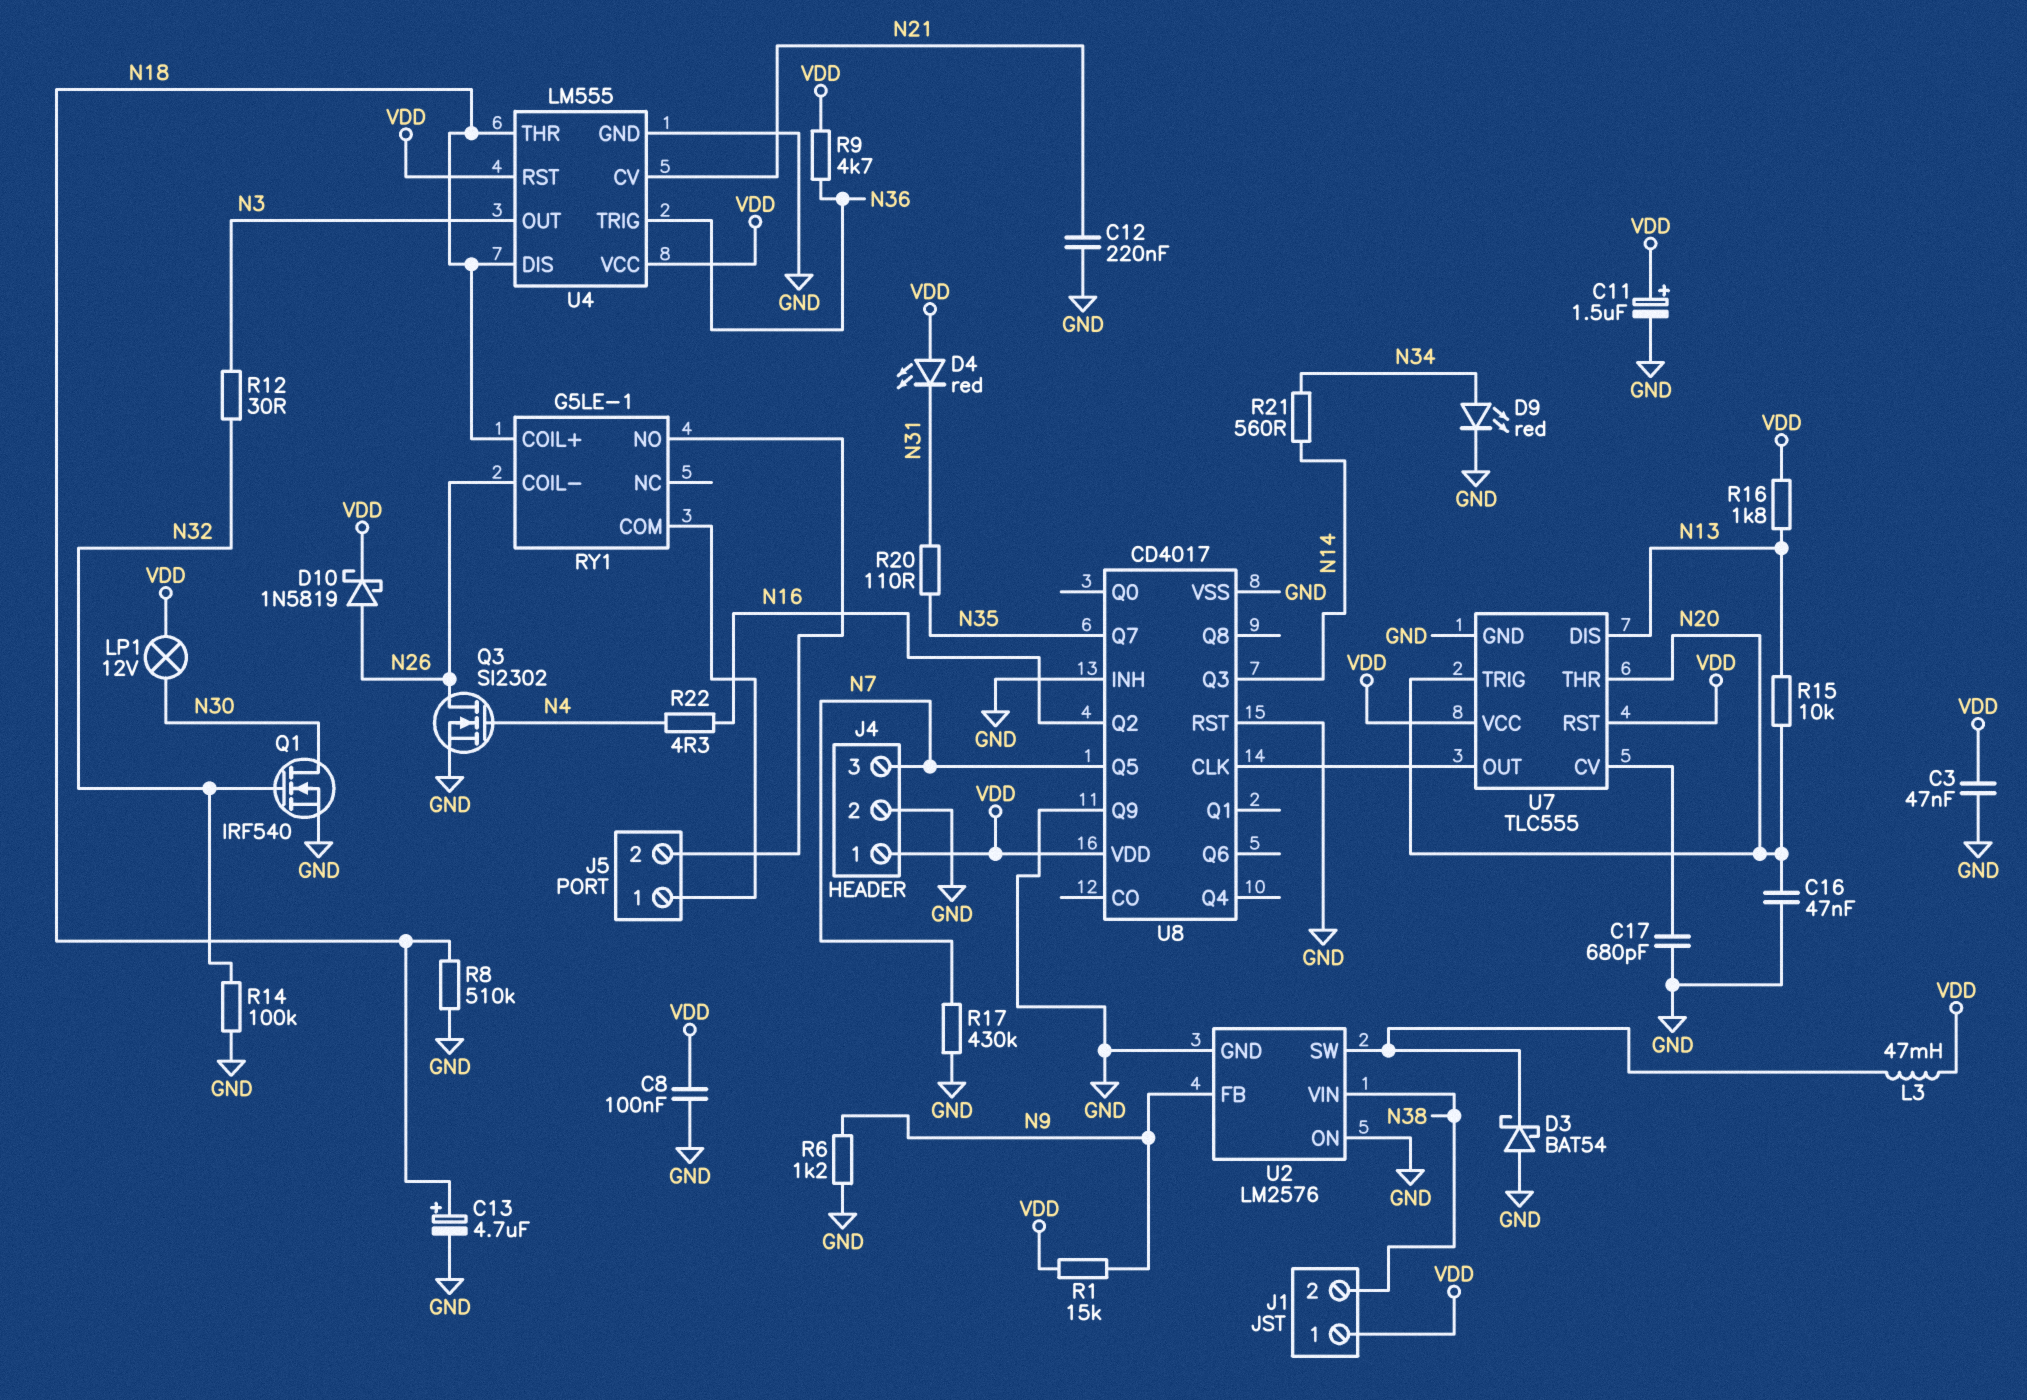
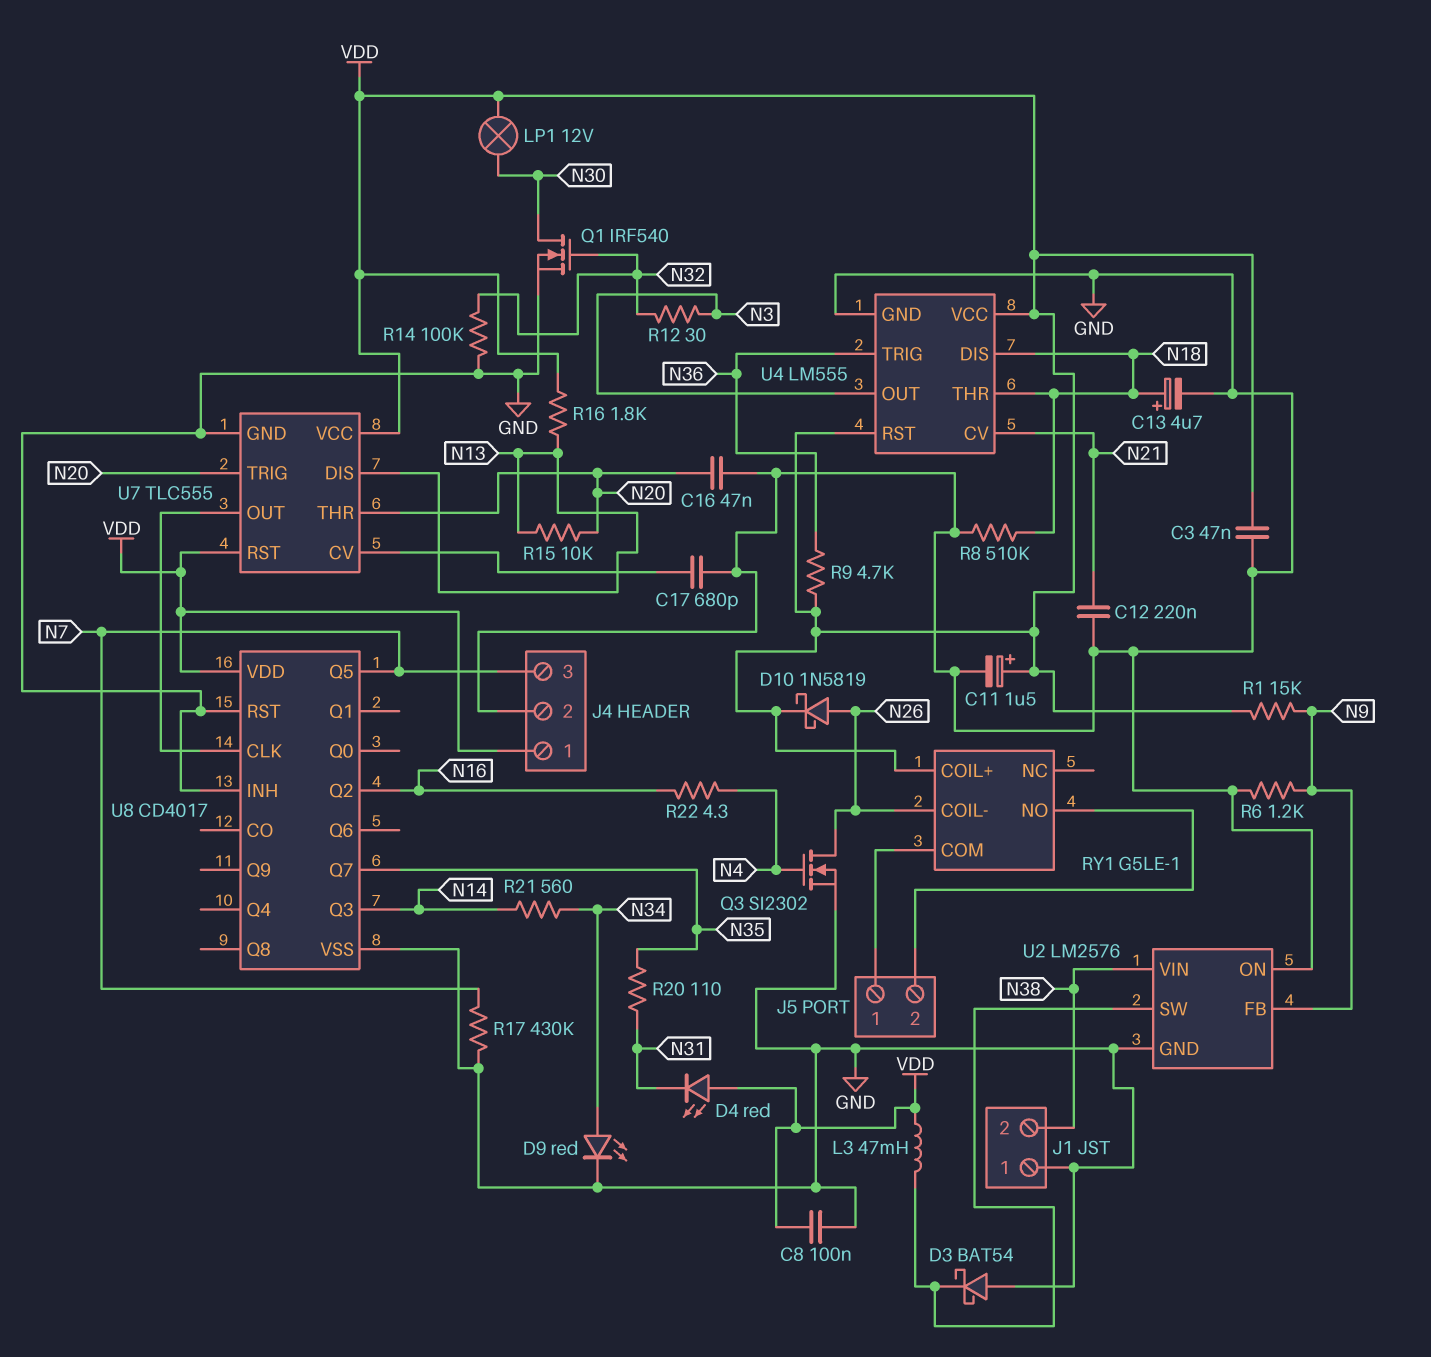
J1 pin 1: VDD -> GND
RY1 pin COIL+: N18 -> VDD
U8 pin Q9: GND -> none

